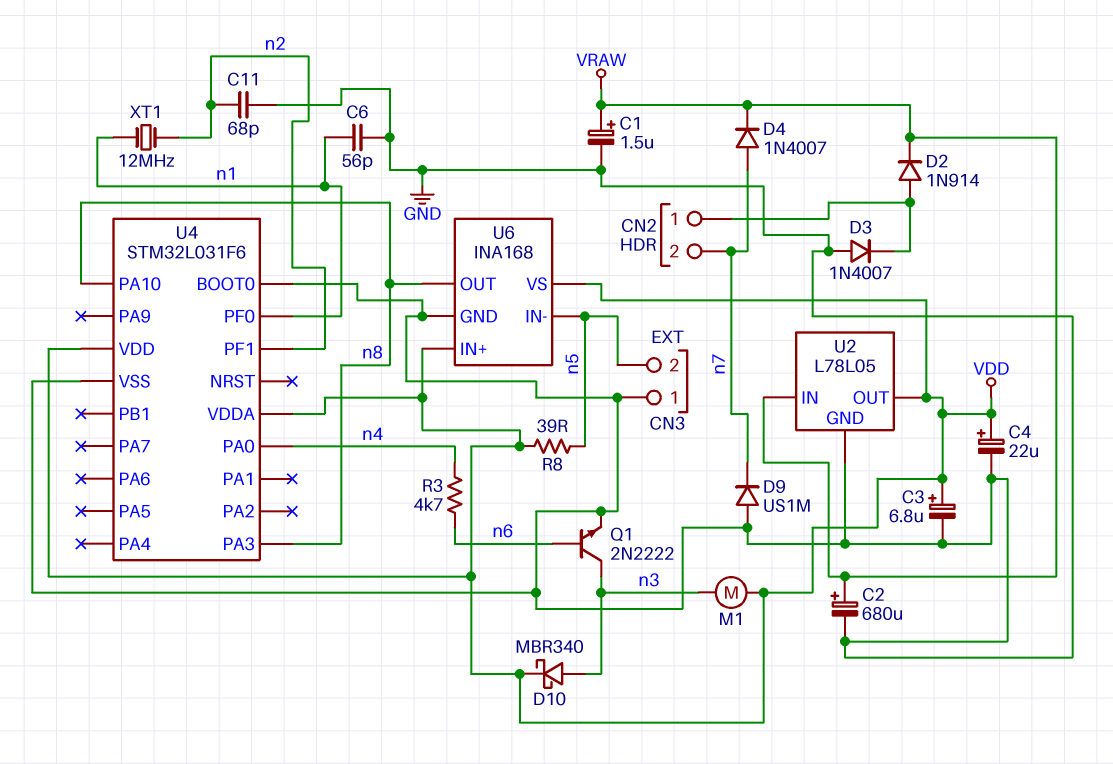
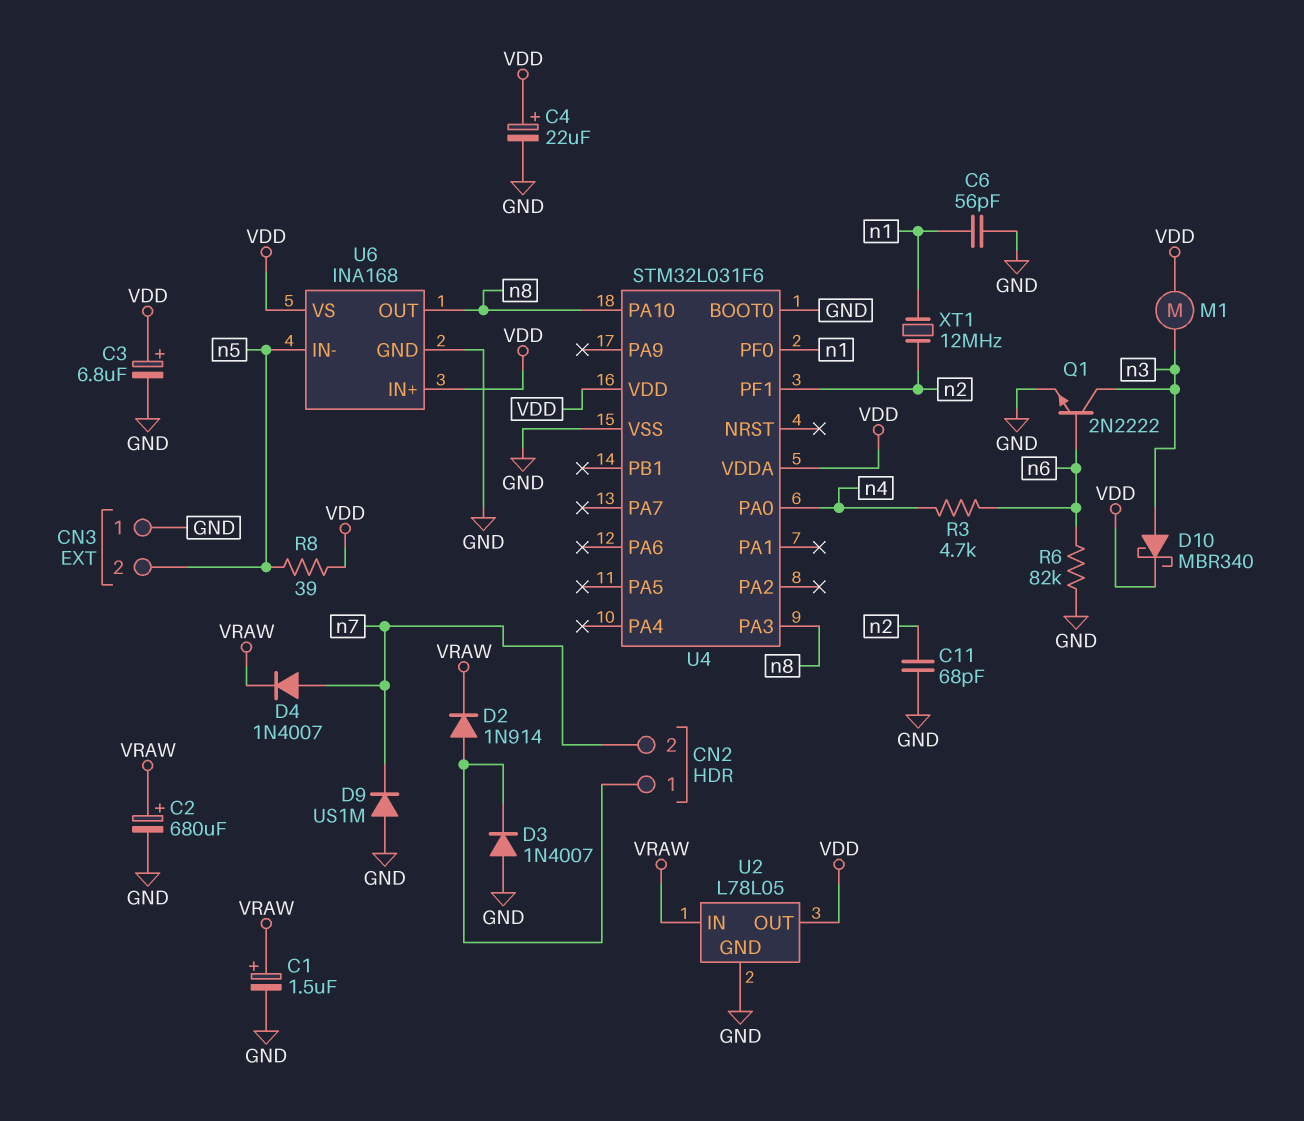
R6: none -> 82k (GND, n6)

